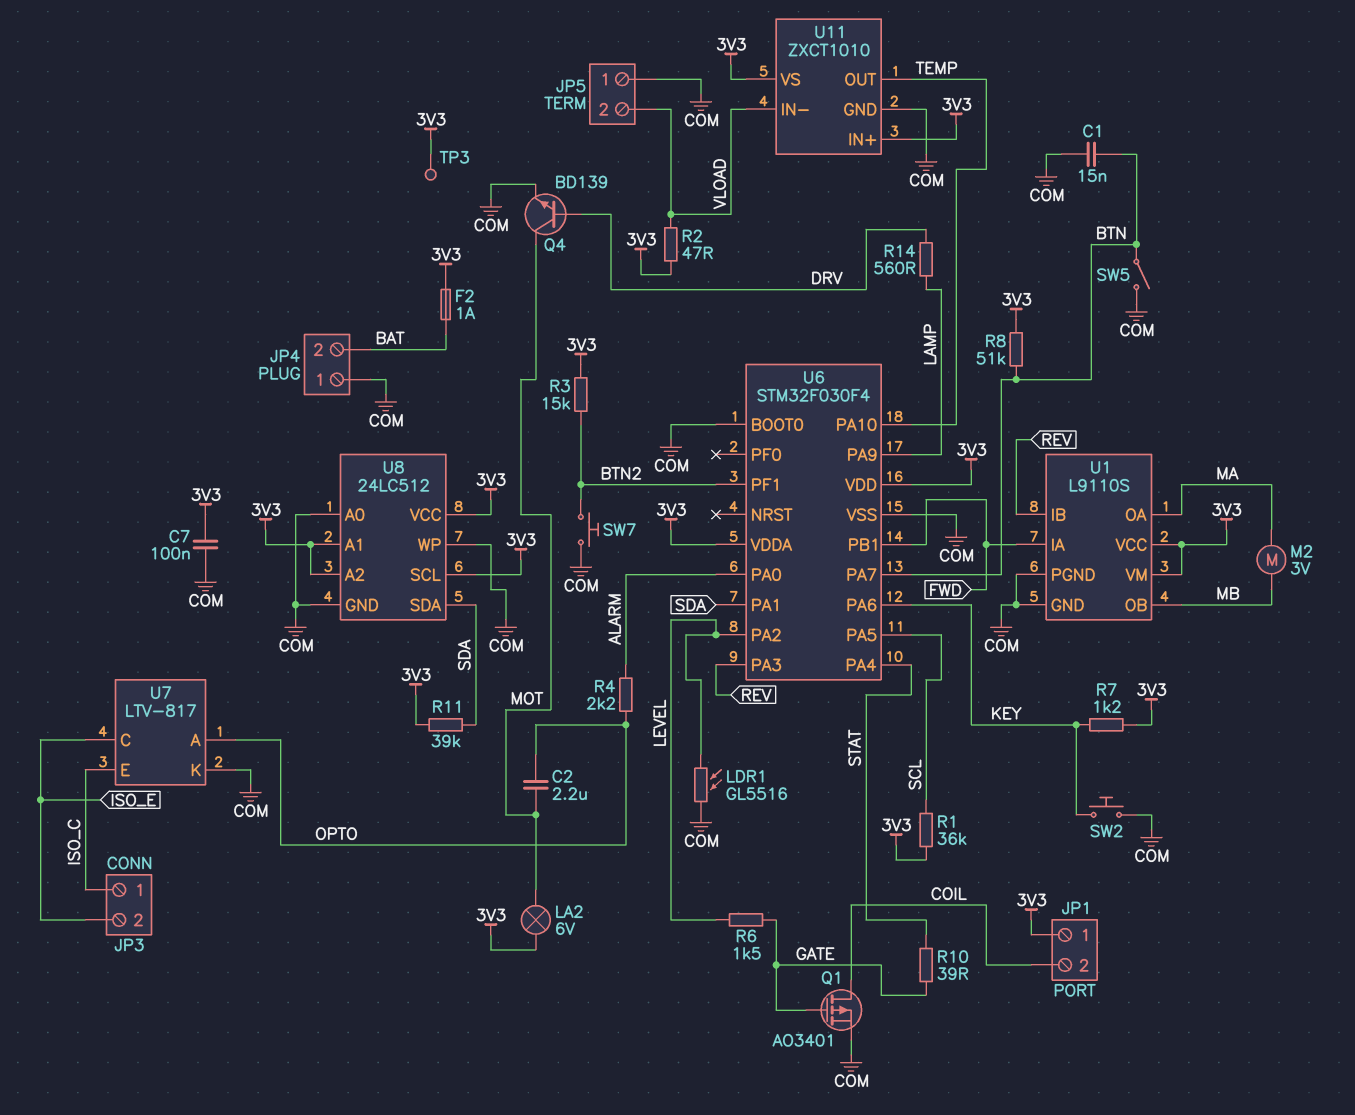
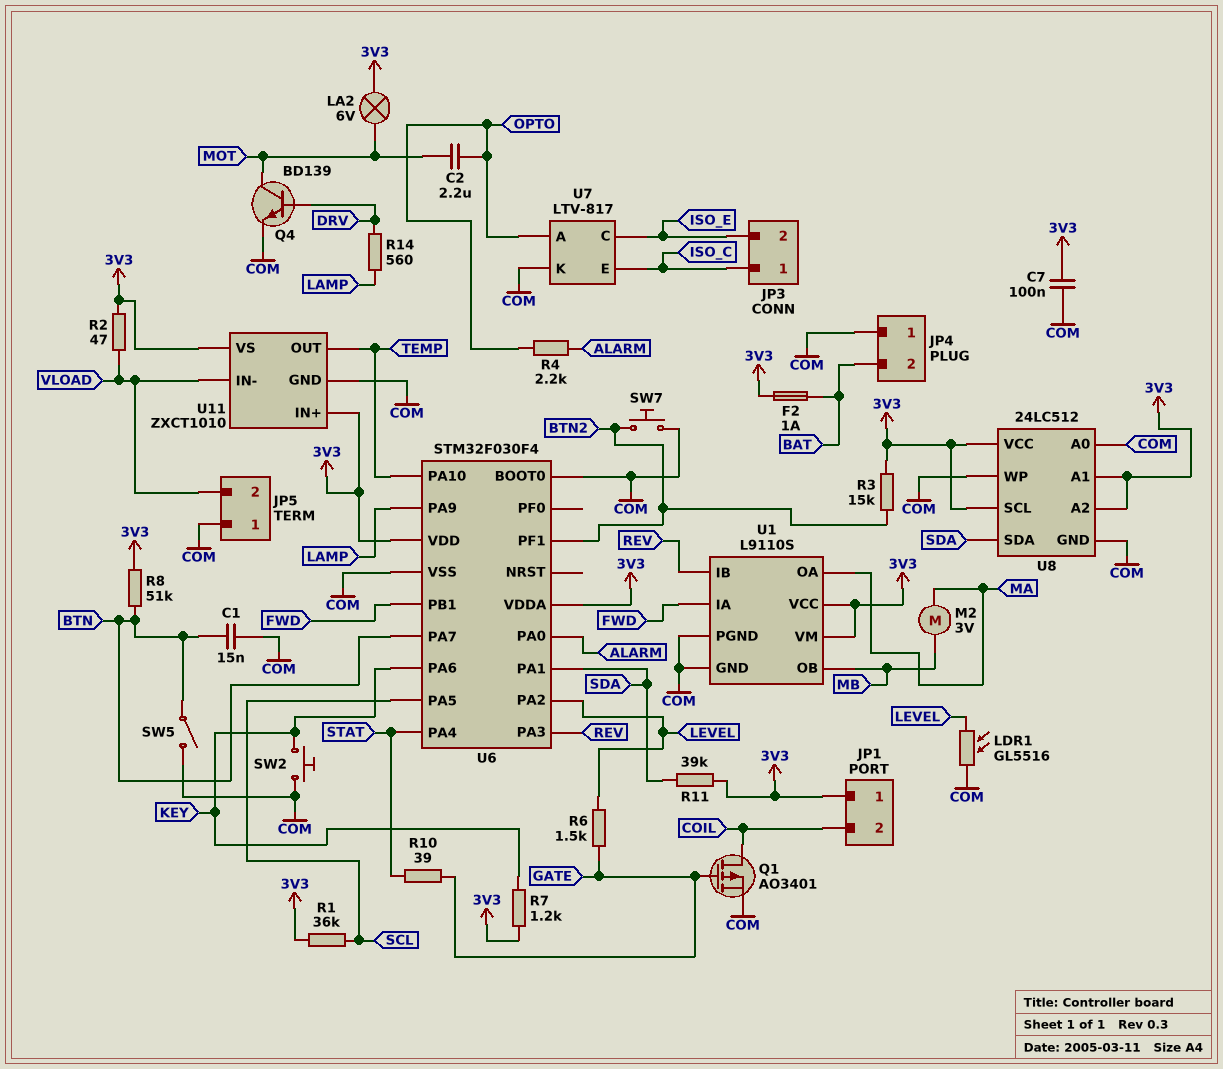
TP3: test point (3V3) -> none

